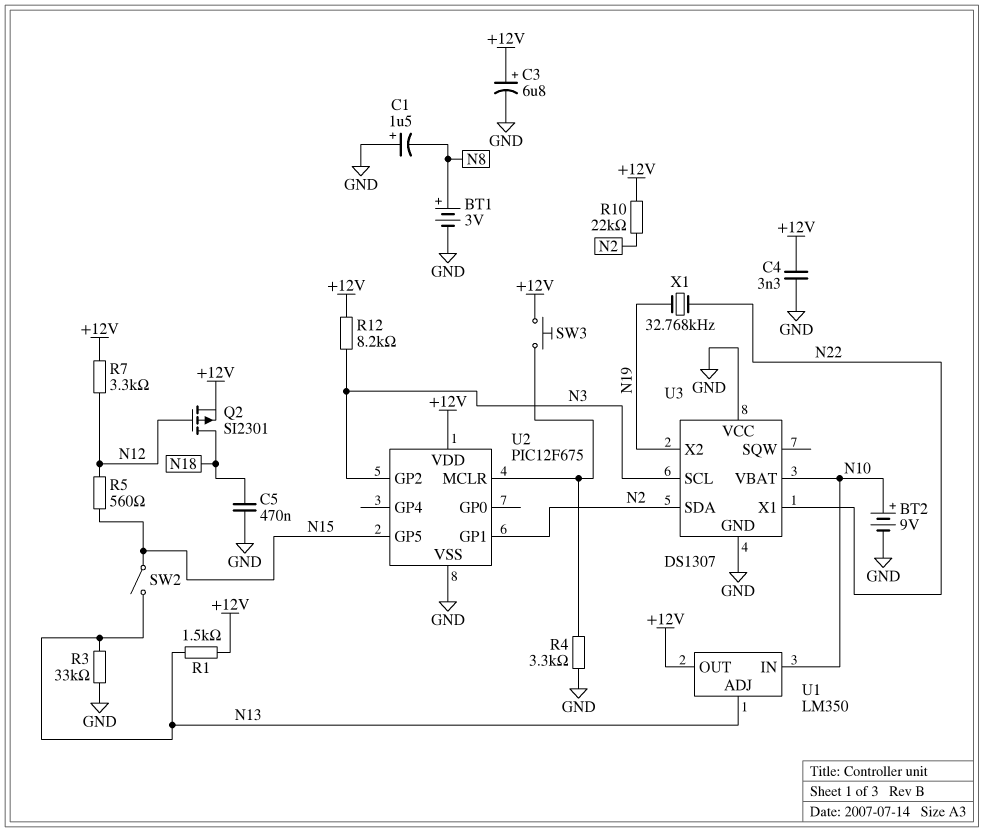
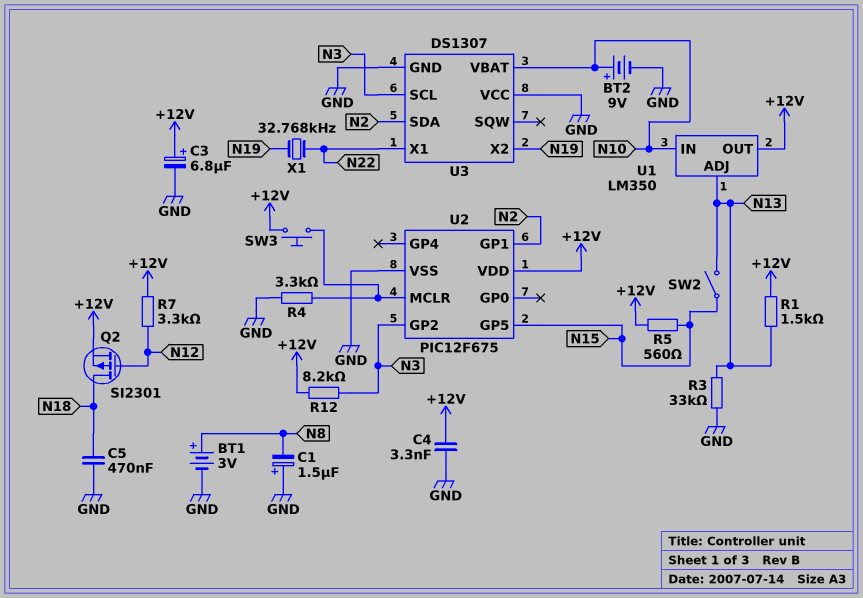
R5: 560 (N12, N15) -> 560 (+12V, N15)
R10: 22k (+12V, N2) -> none

